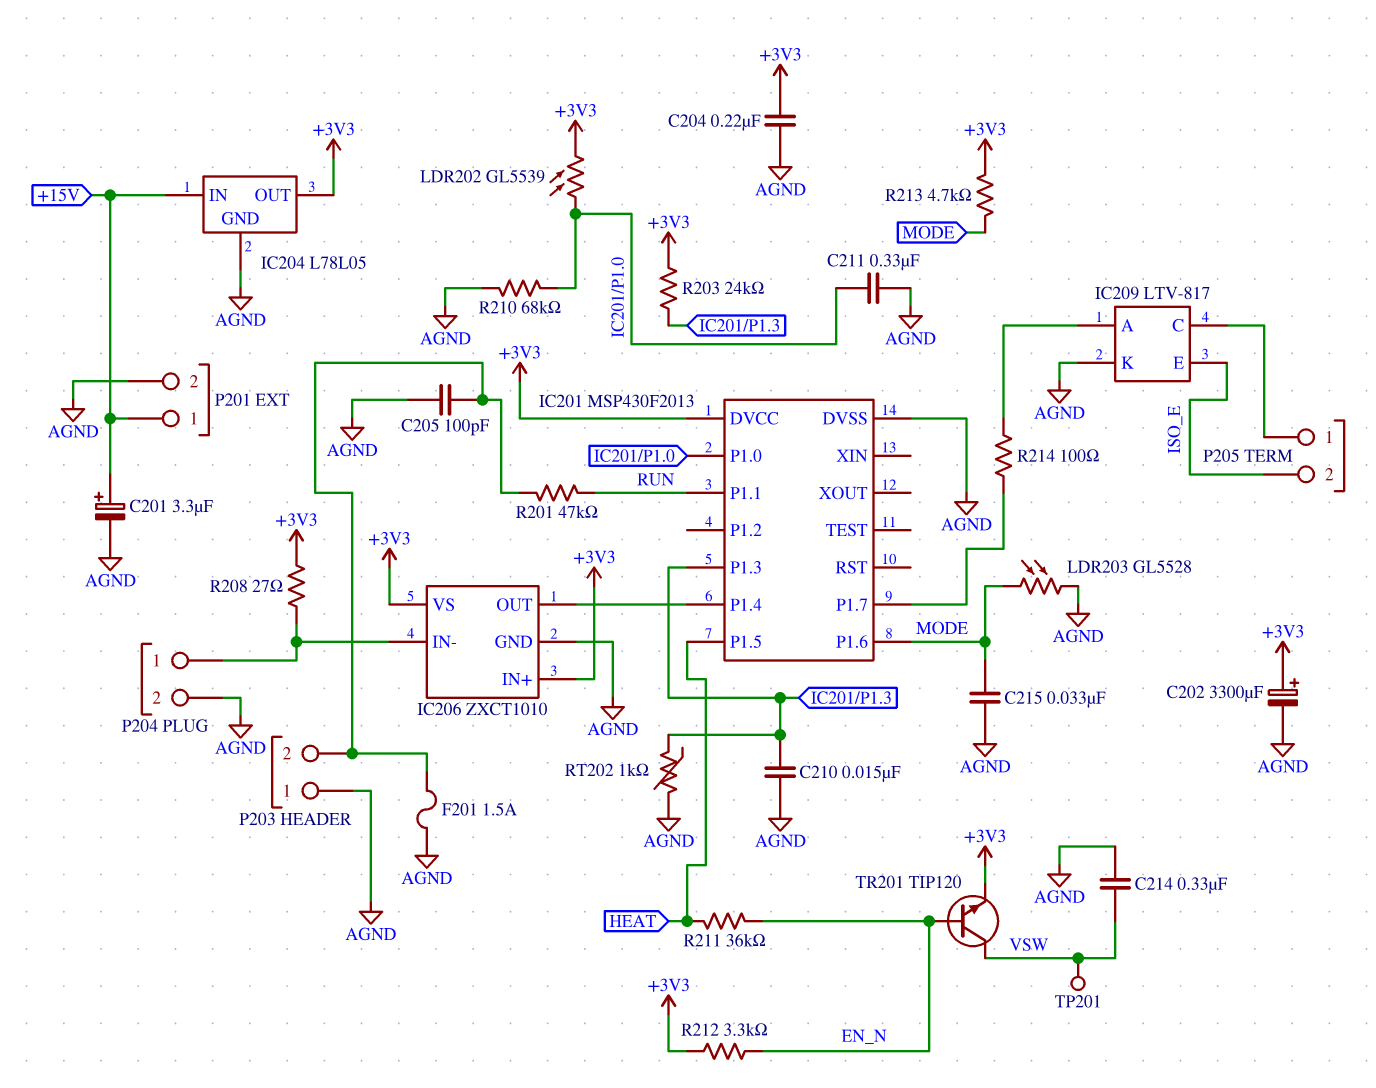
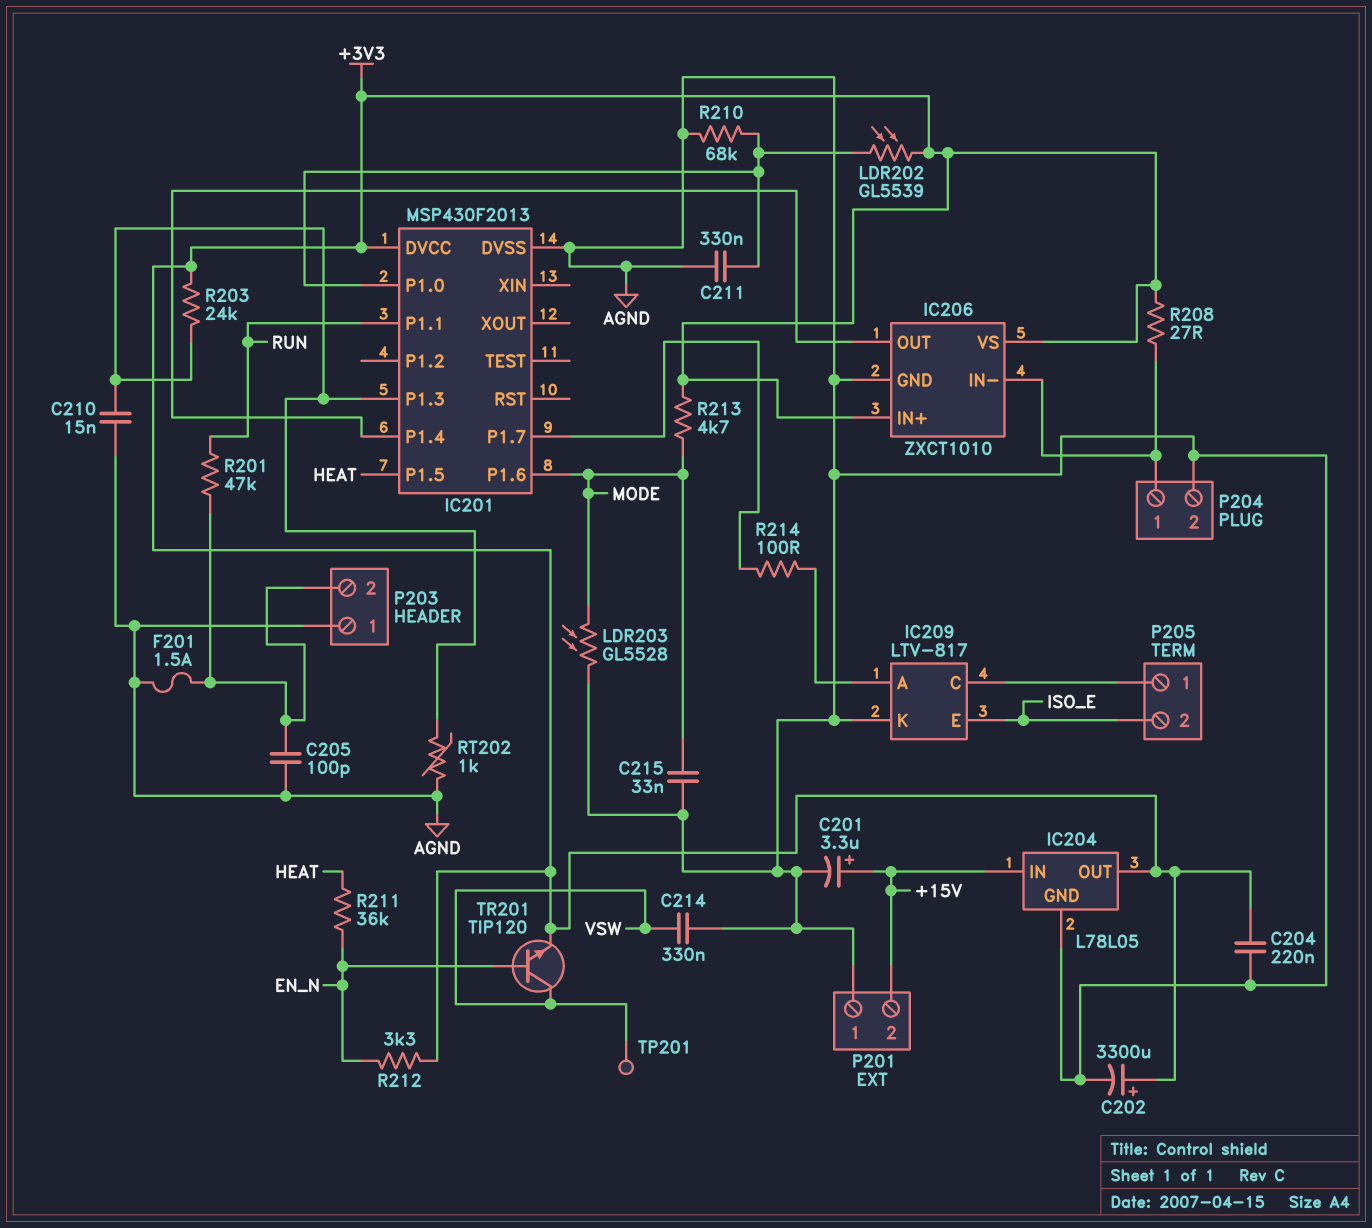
P201 pin 1: +15V -> AGND
P201 pin 2: AGND -> +15V

